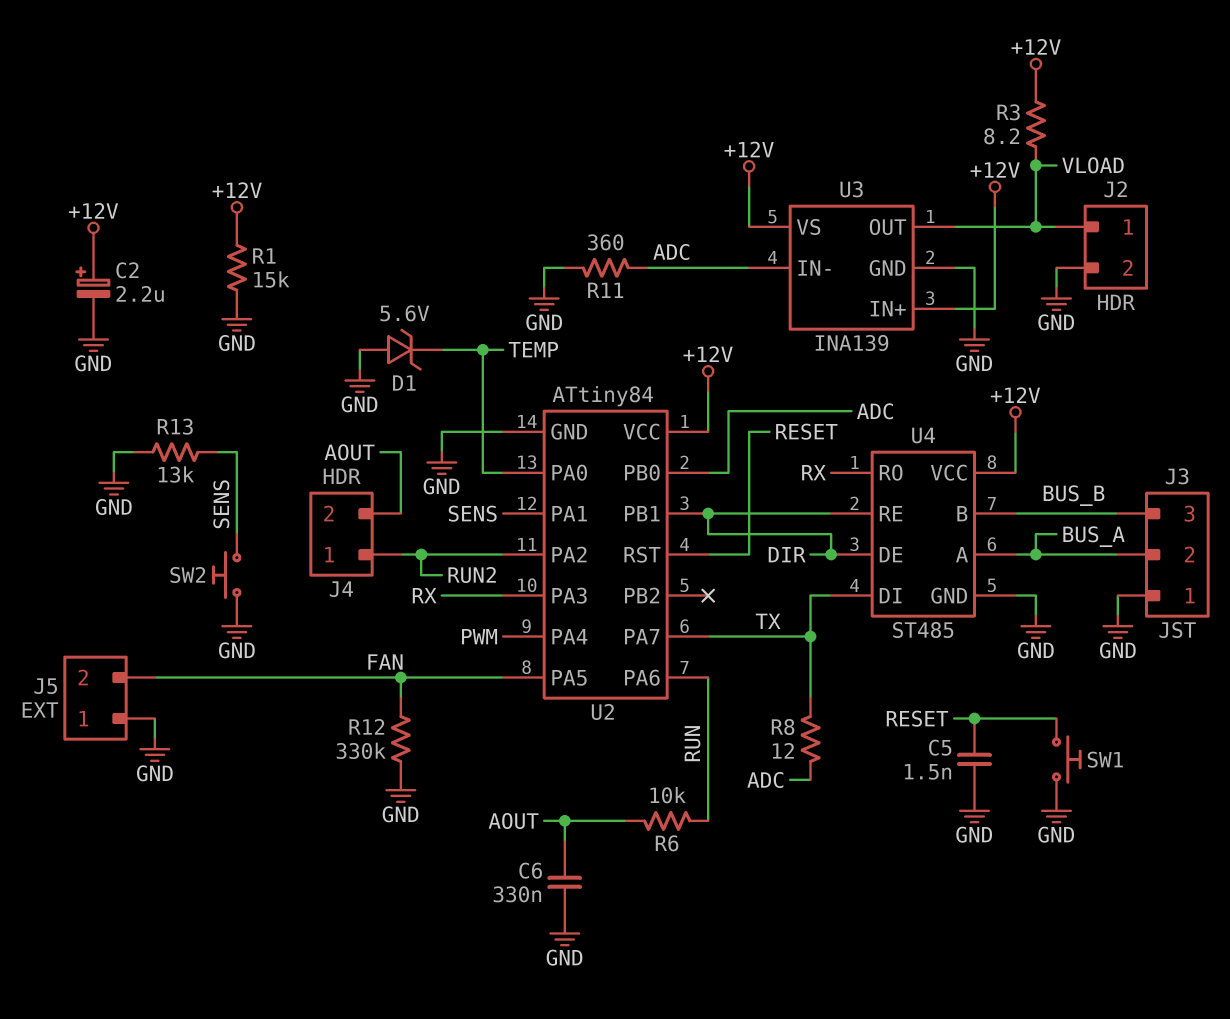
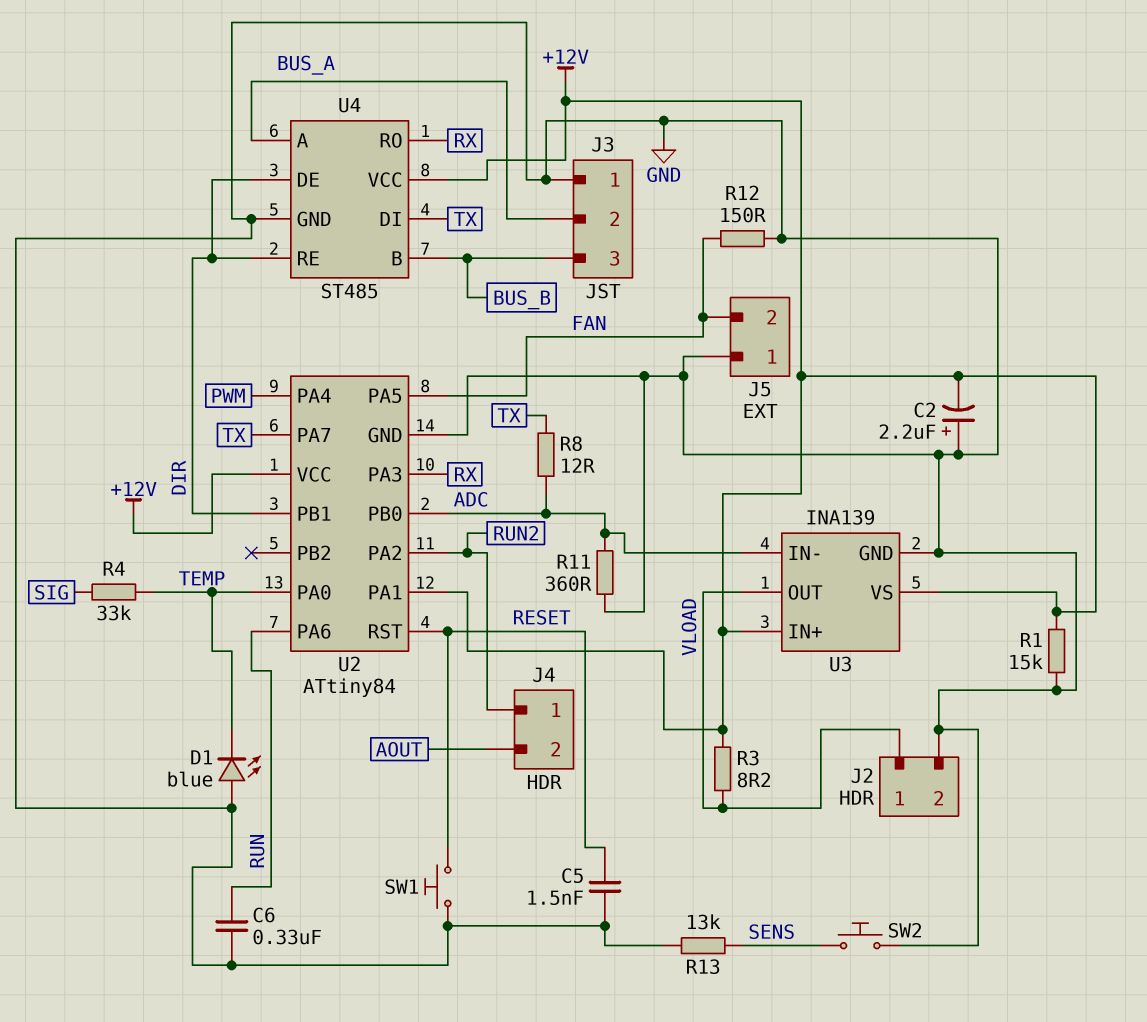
C2: 2.2uF (plus +12V, minus GND) -> 2.2uF (plus GND, minus +12V)
C6: 330nF (AOUT, GND) -> 330nF (GND, RUN)
D1: zener 5.6V (A GND, K TEMP) -> LED blue (A GND, K TEMP)
R4: none -> 33k (SIG, TEMP)
R6: 10k (AOUT, RUN) -> none
R12: 330k (FAN, GND) -> 150 (FAN, GND)
U2 pin PA1: SENS -> +12V

